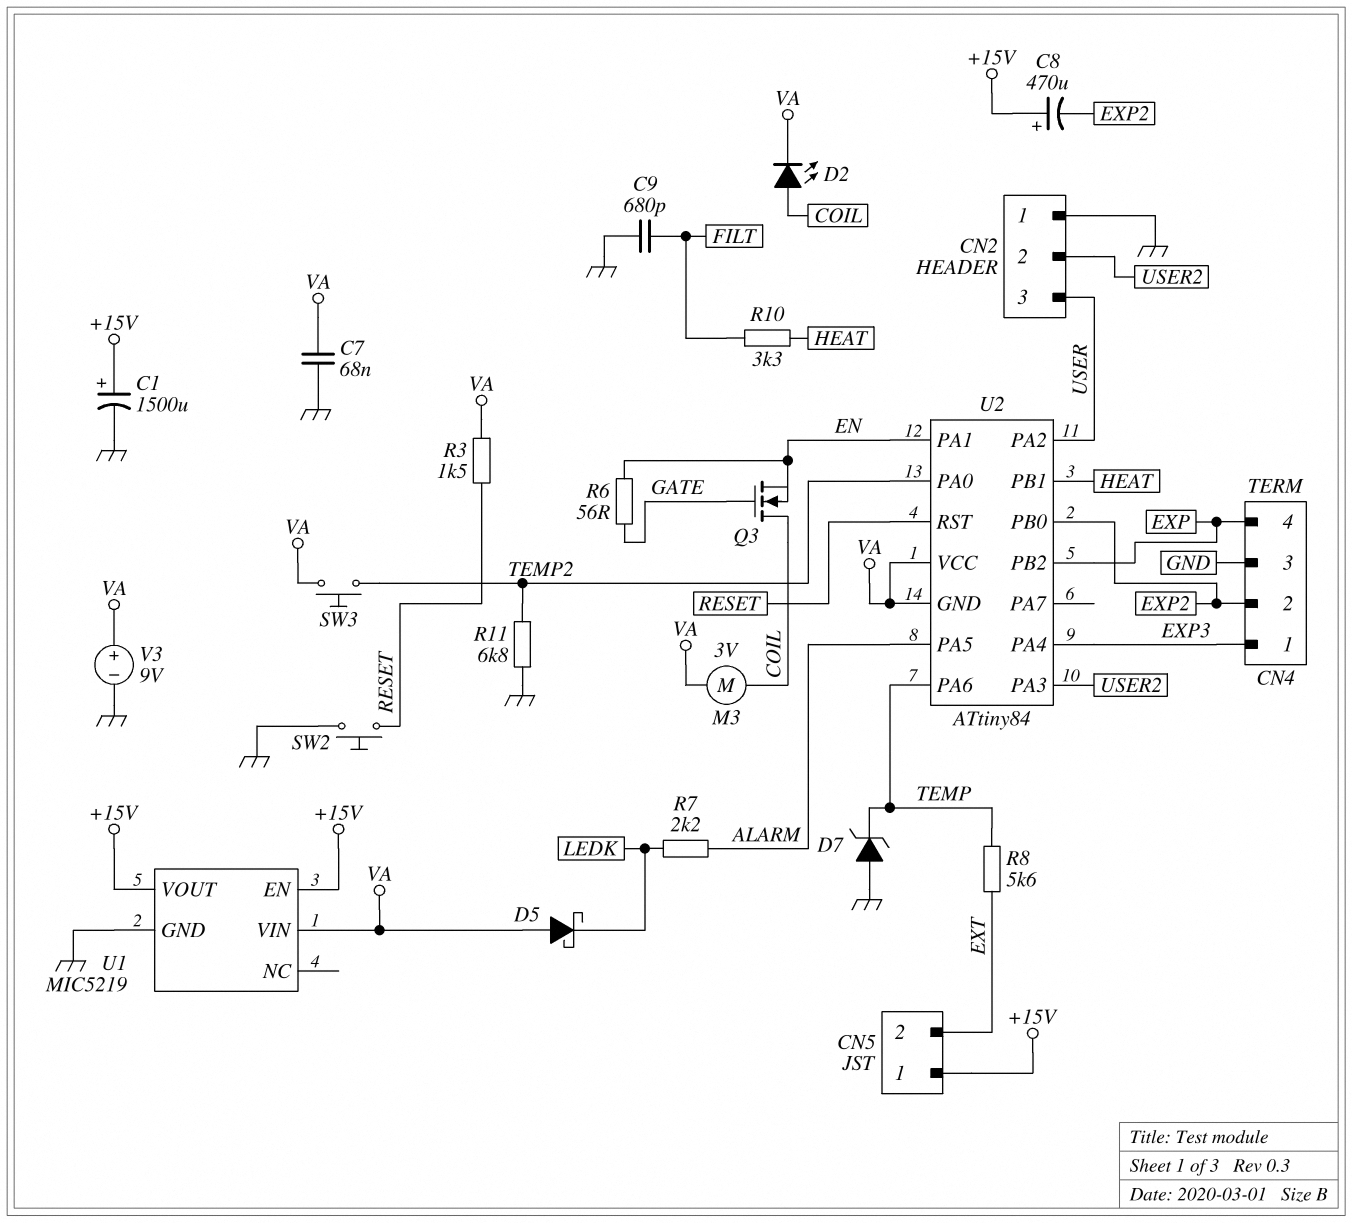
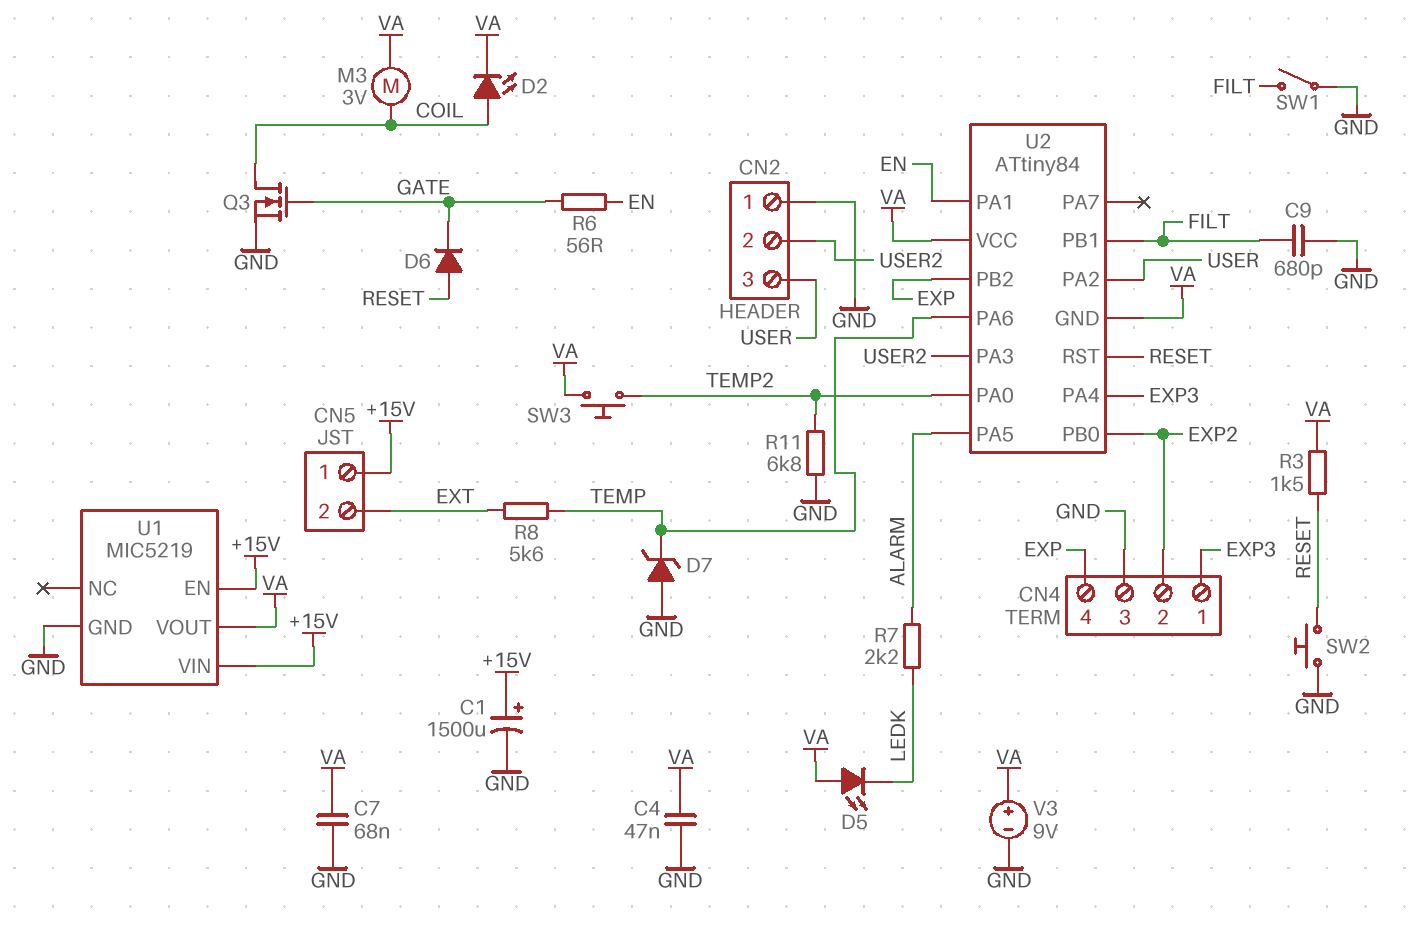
C4: none -> 47nF (GND, VA)
C8: 470uF (plus +15V, minus EXP2) -> none
D5: schottky (A VA, K LEDK) -> LED (A VA, K LEDK)
D6: none -> diode (A RESET, K GATE)
Q3: NMOS (G GATE, D COIL, S EN) -> NMOS (G GATE, D COIL, S GND)
R10: 3.3k (FILT, HEAT) -> none
SW1: none -> switch (FILT, GND)
U1 pin VIN: VA -> +15V
U1 pin VOUT: +15V -> VA
U2 pin PB1: HEAT -> FILT

